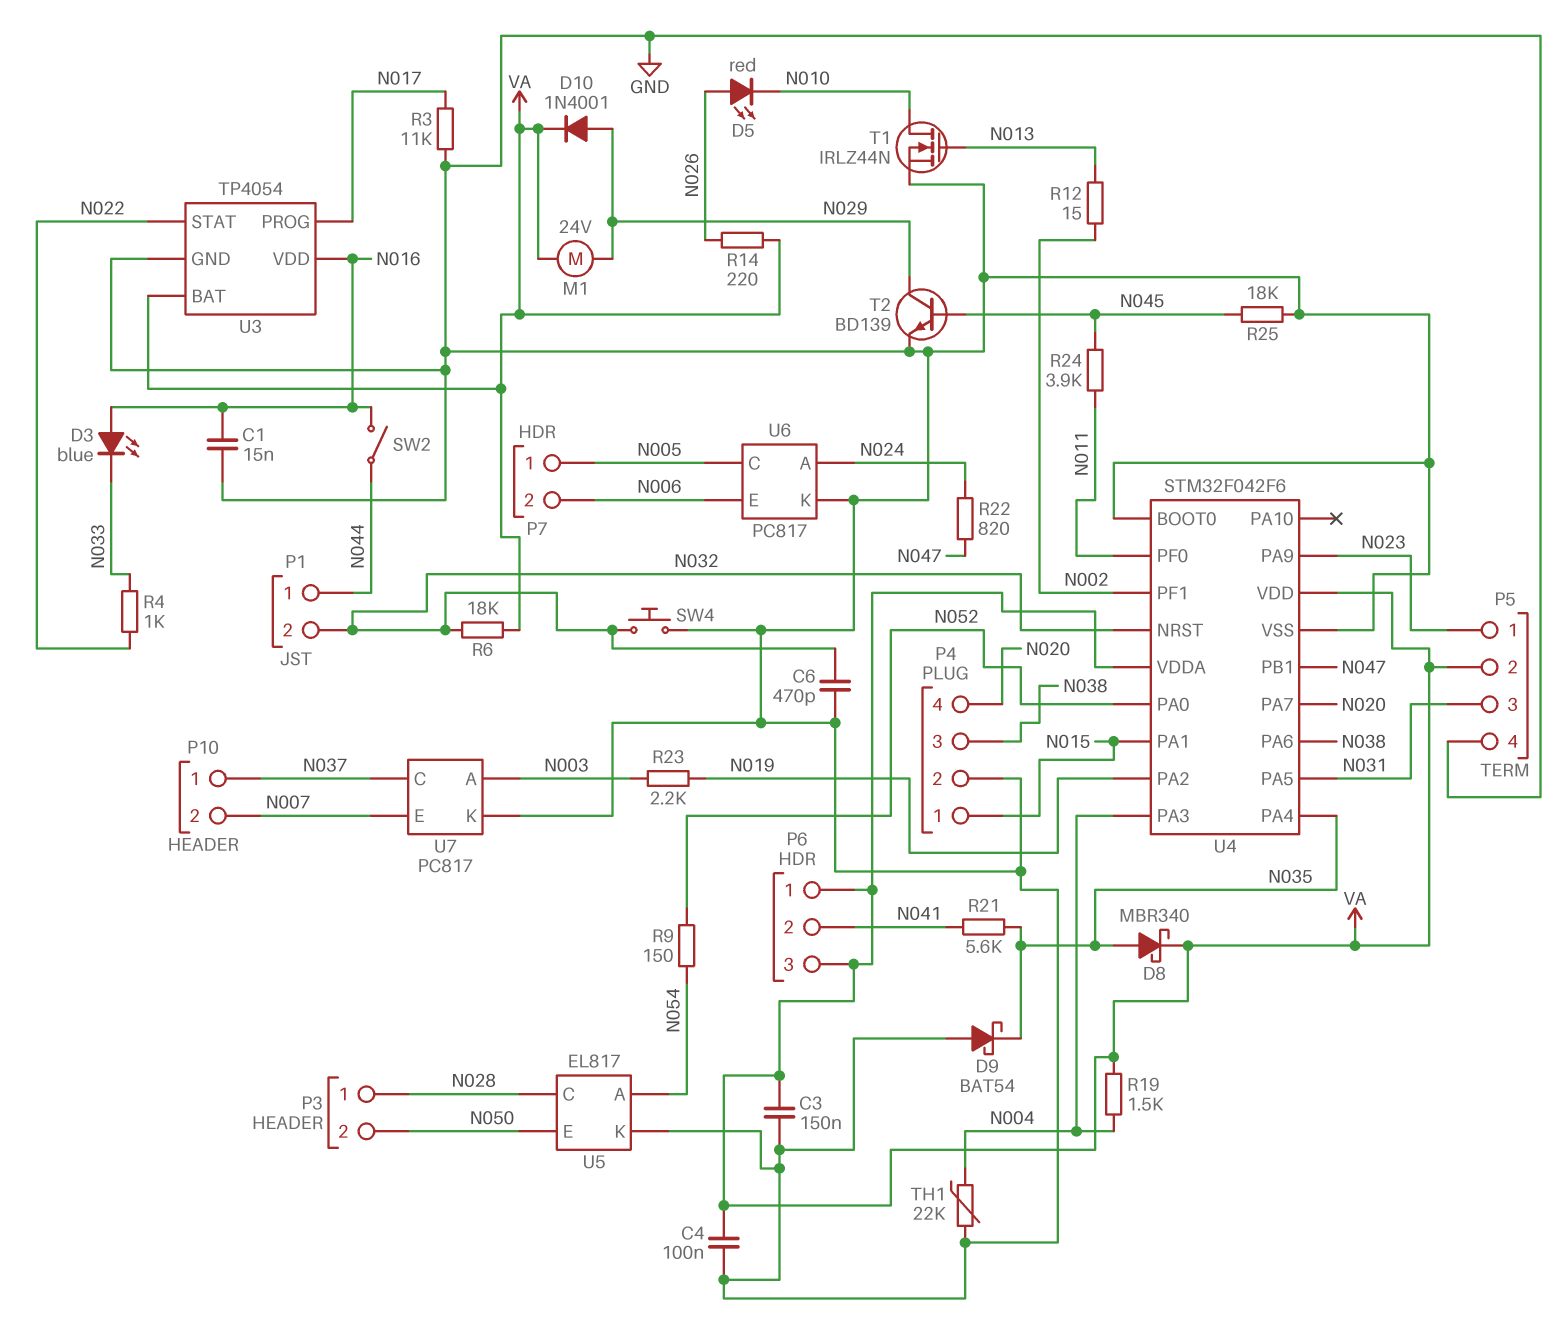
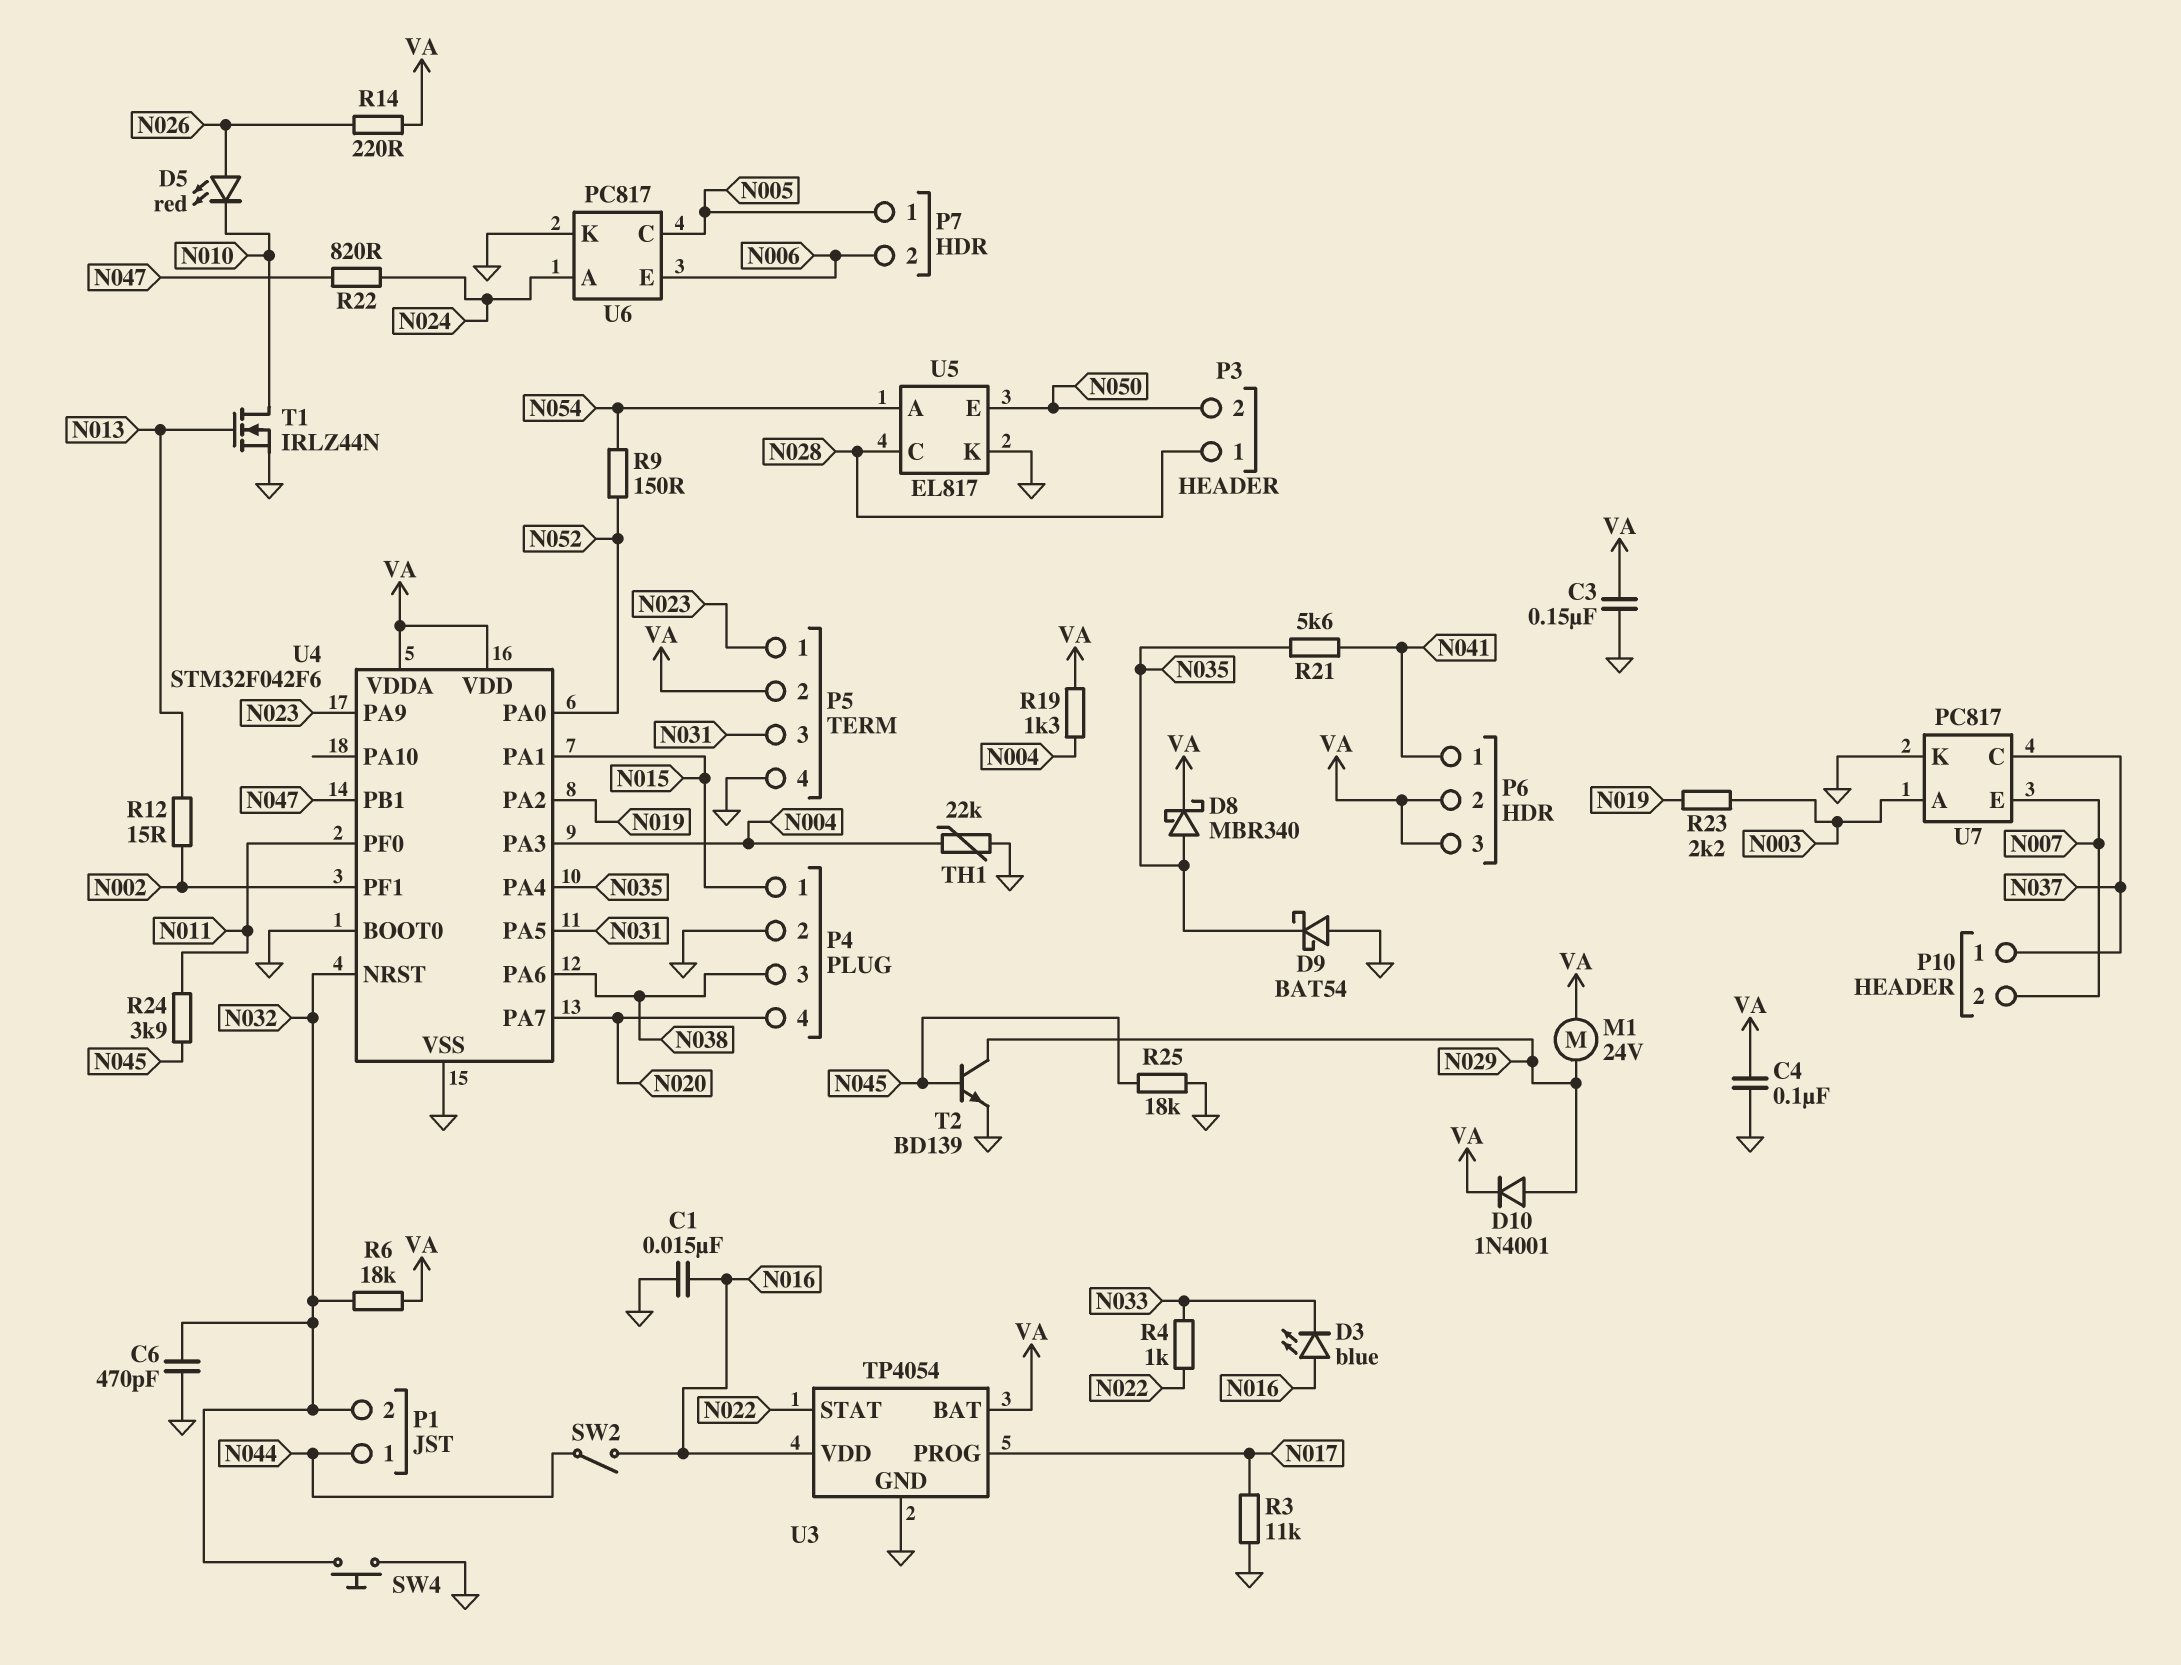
P6 pin 1: VA -> N041
P6 pin 2: N041 -> VA
R19: 1.5k (N004, VA) -> 1.3k (N004, VA)

